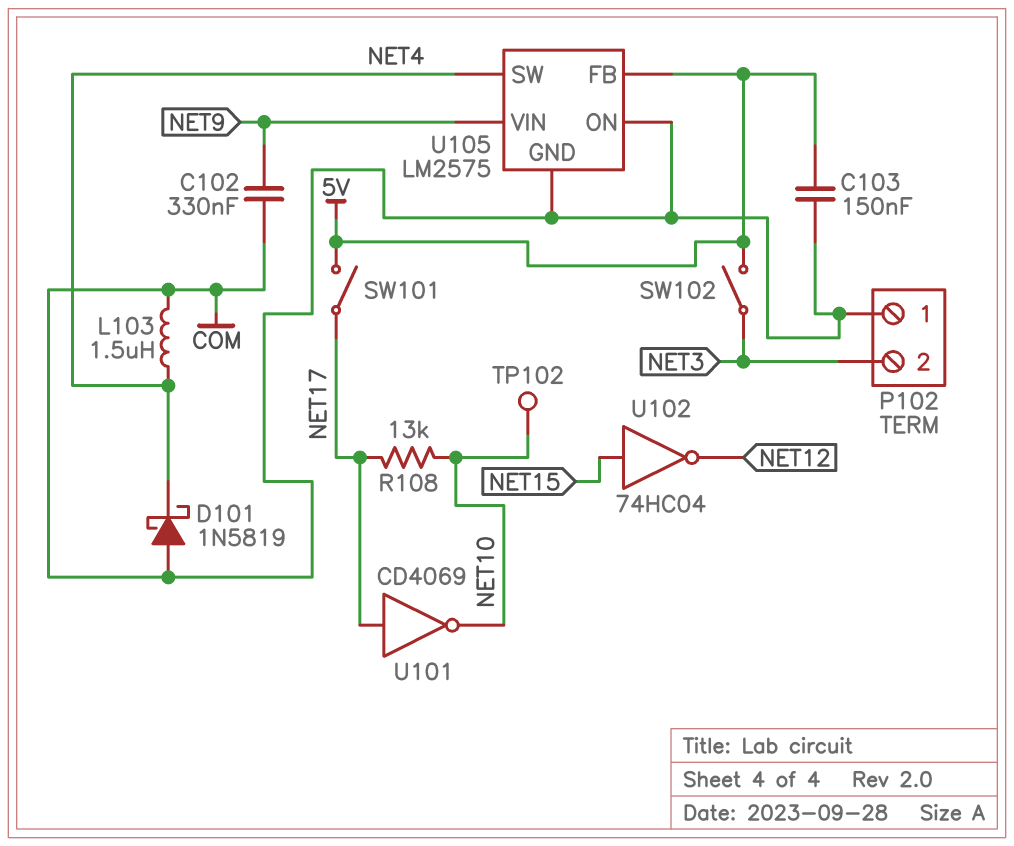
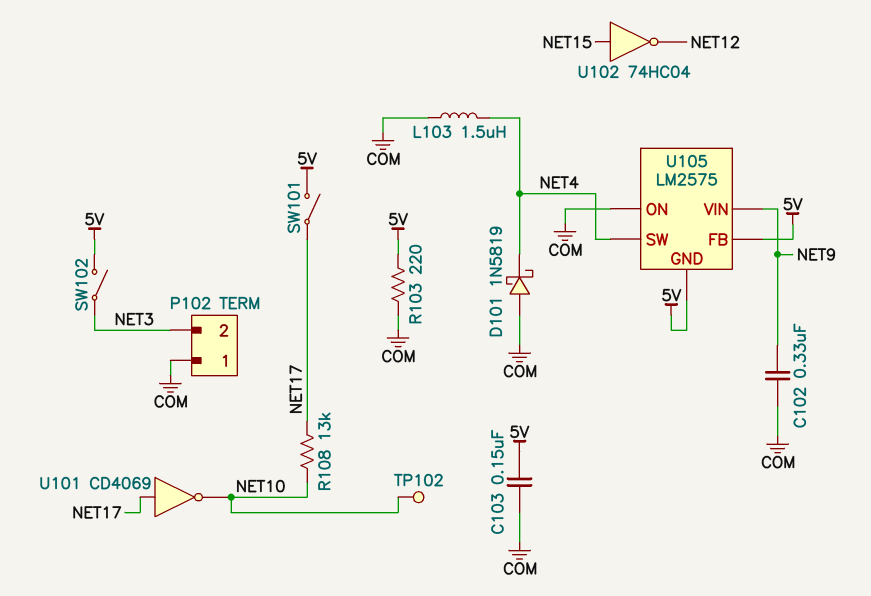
R103: none -> 220 (5V, COM)
U105 pin GND: COM -> 5V

